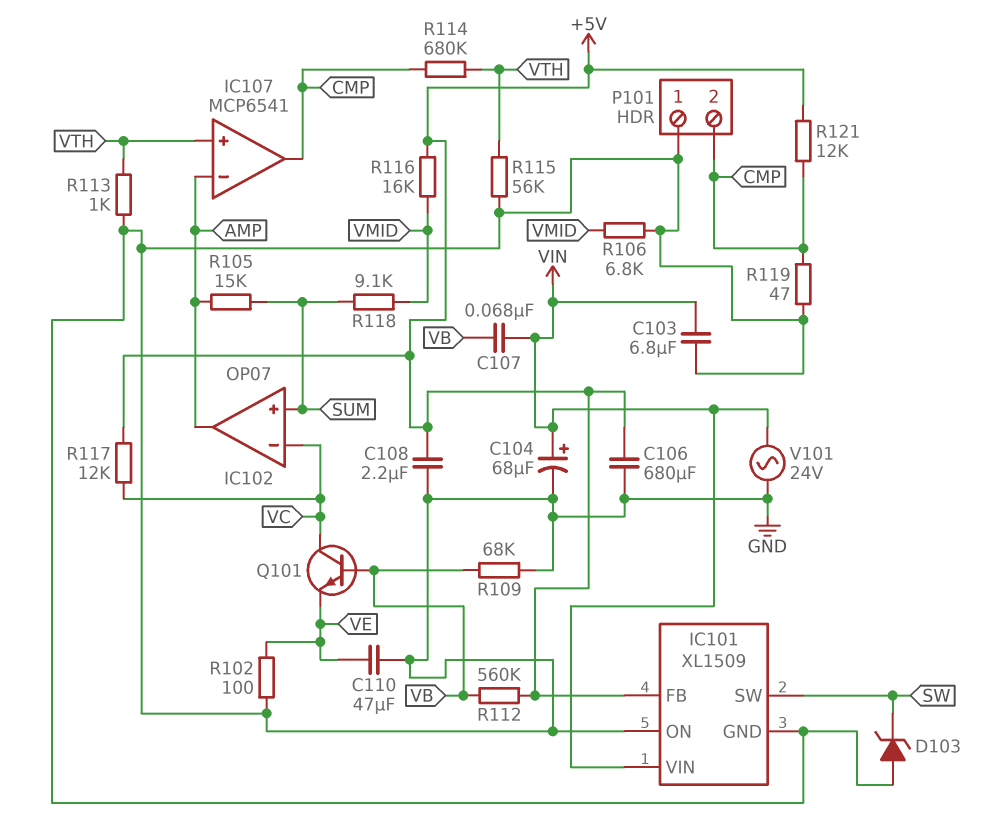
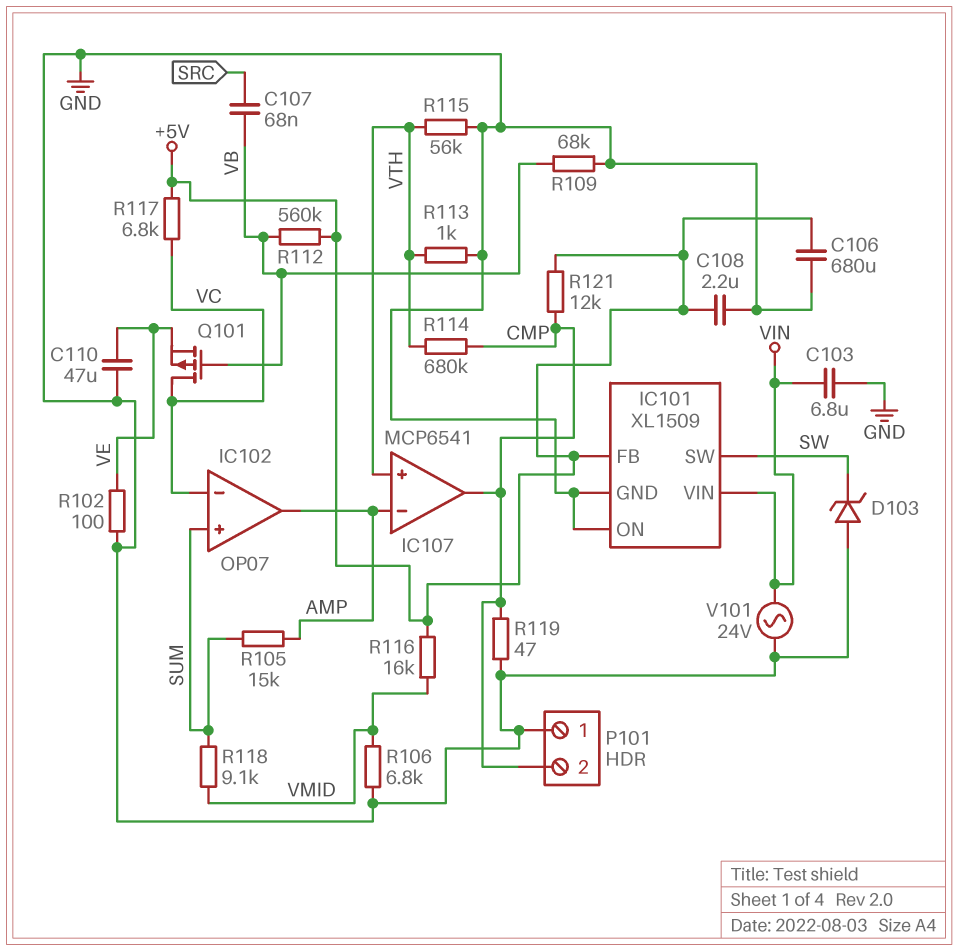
C104: 68uF (plus VIN, minus GND) -> none
C107: 68nF (VB, VIN) -> 68nF (SRC, VB)
Q101: NPN (B VB, C VC, E VE) -> PMOS (G VB, D VC, S VE)
R117: 12k (+5V, VC) -> 6.8k (+5V, VC)

